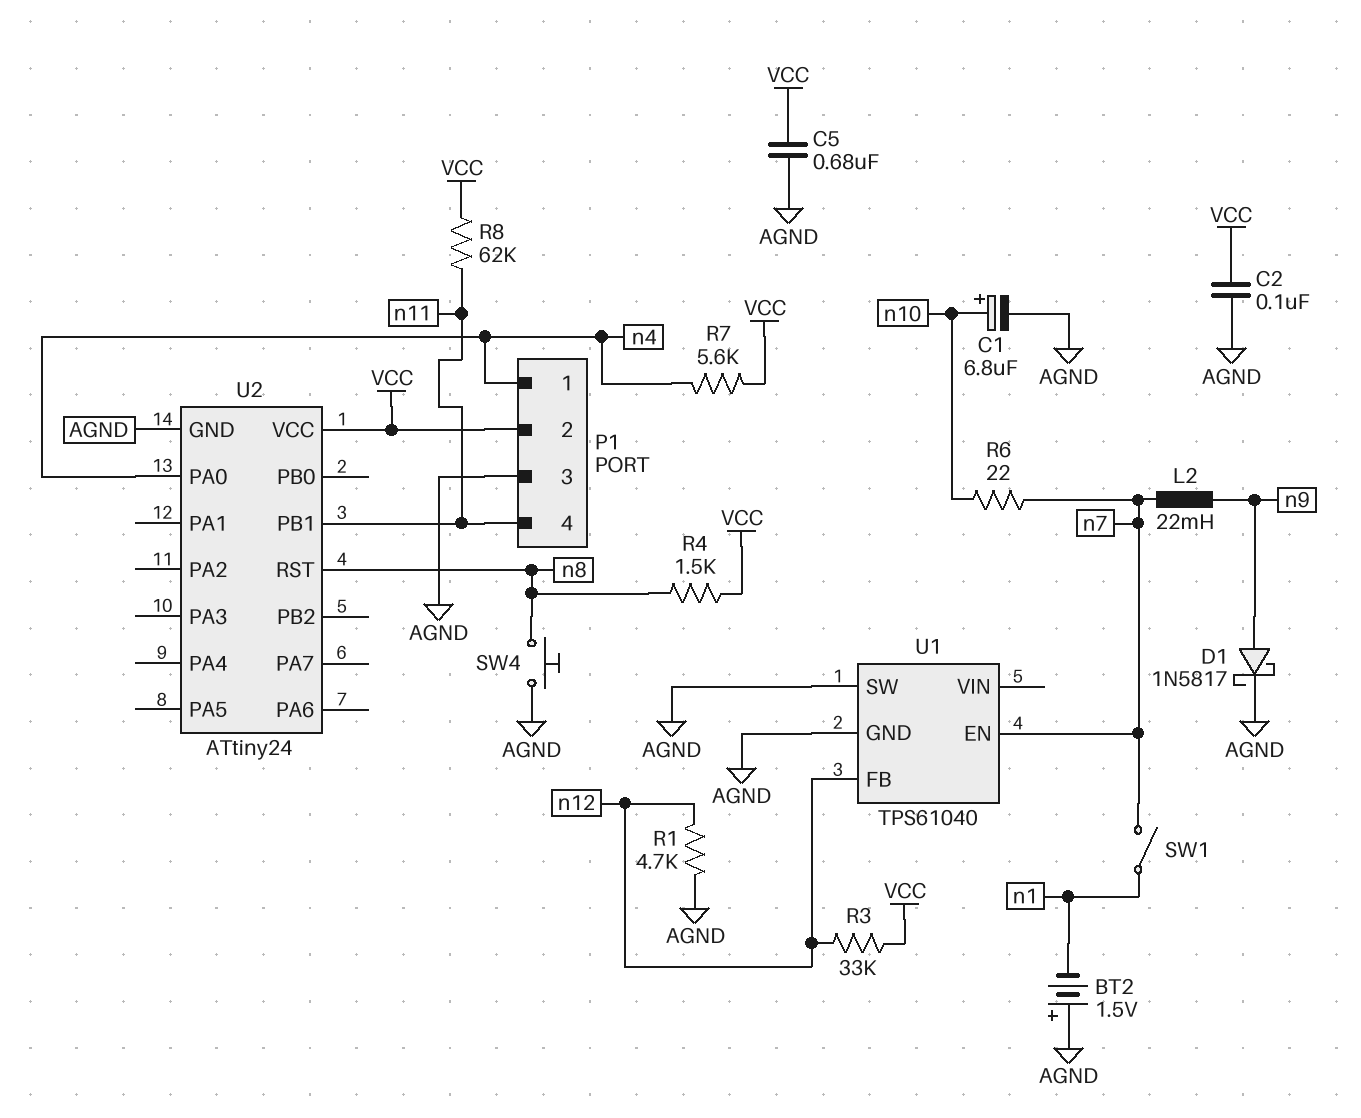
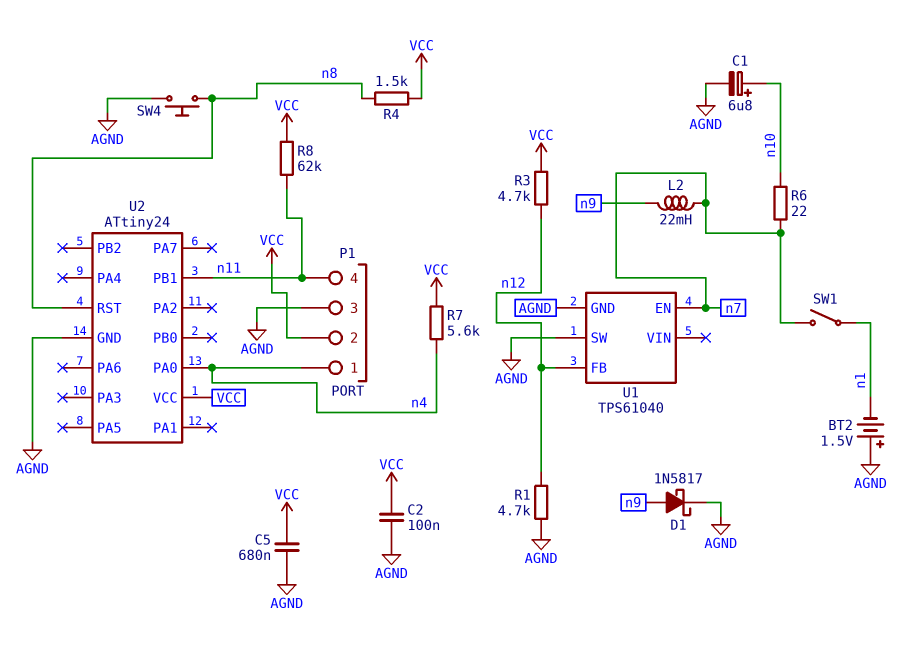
R3: 33k (VCC, n12) -> 4.7k (VCC, n12)

